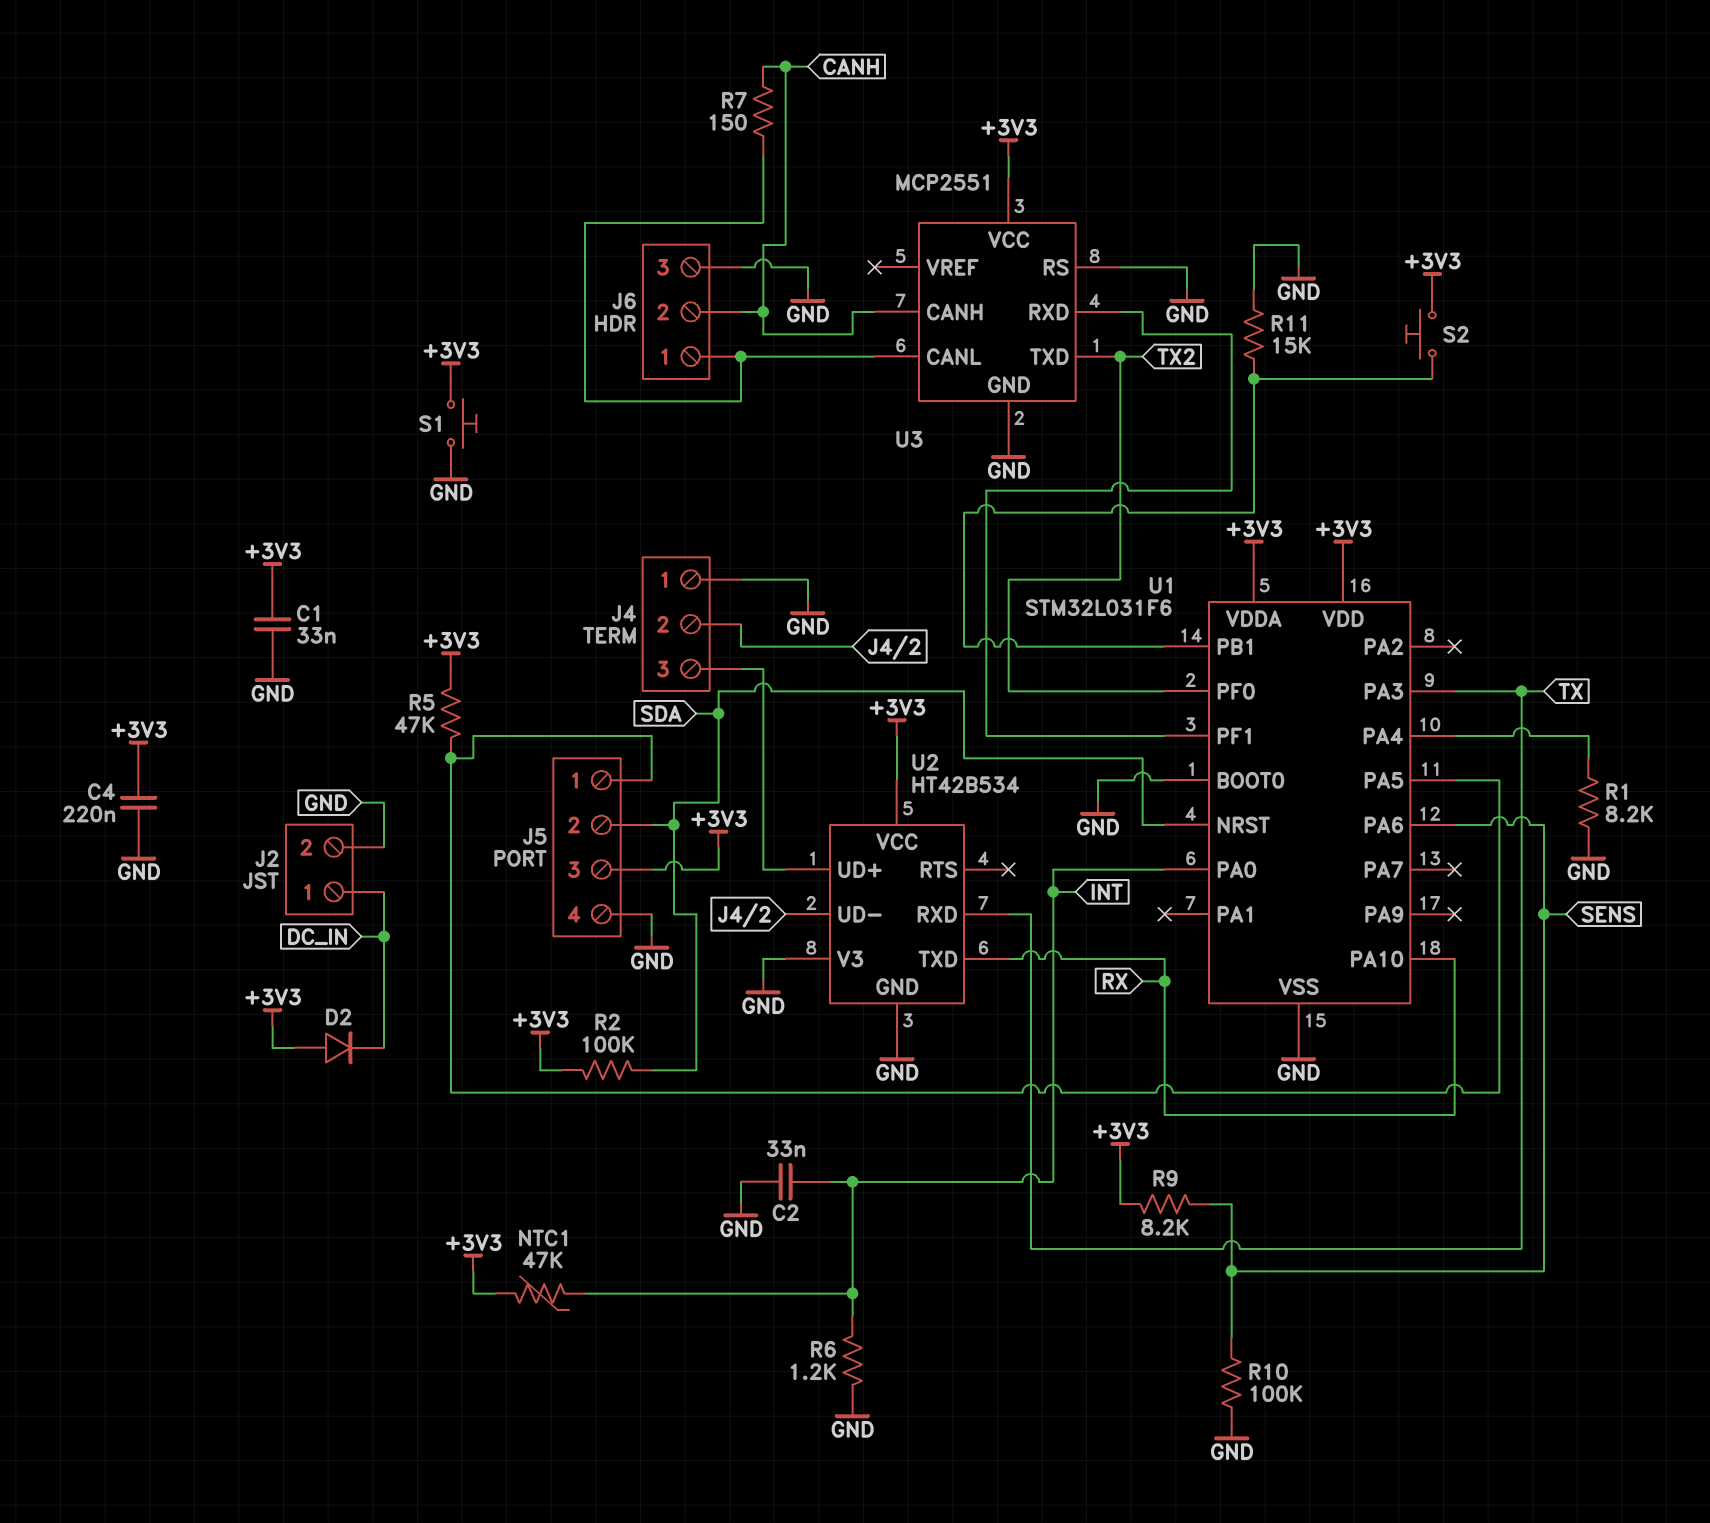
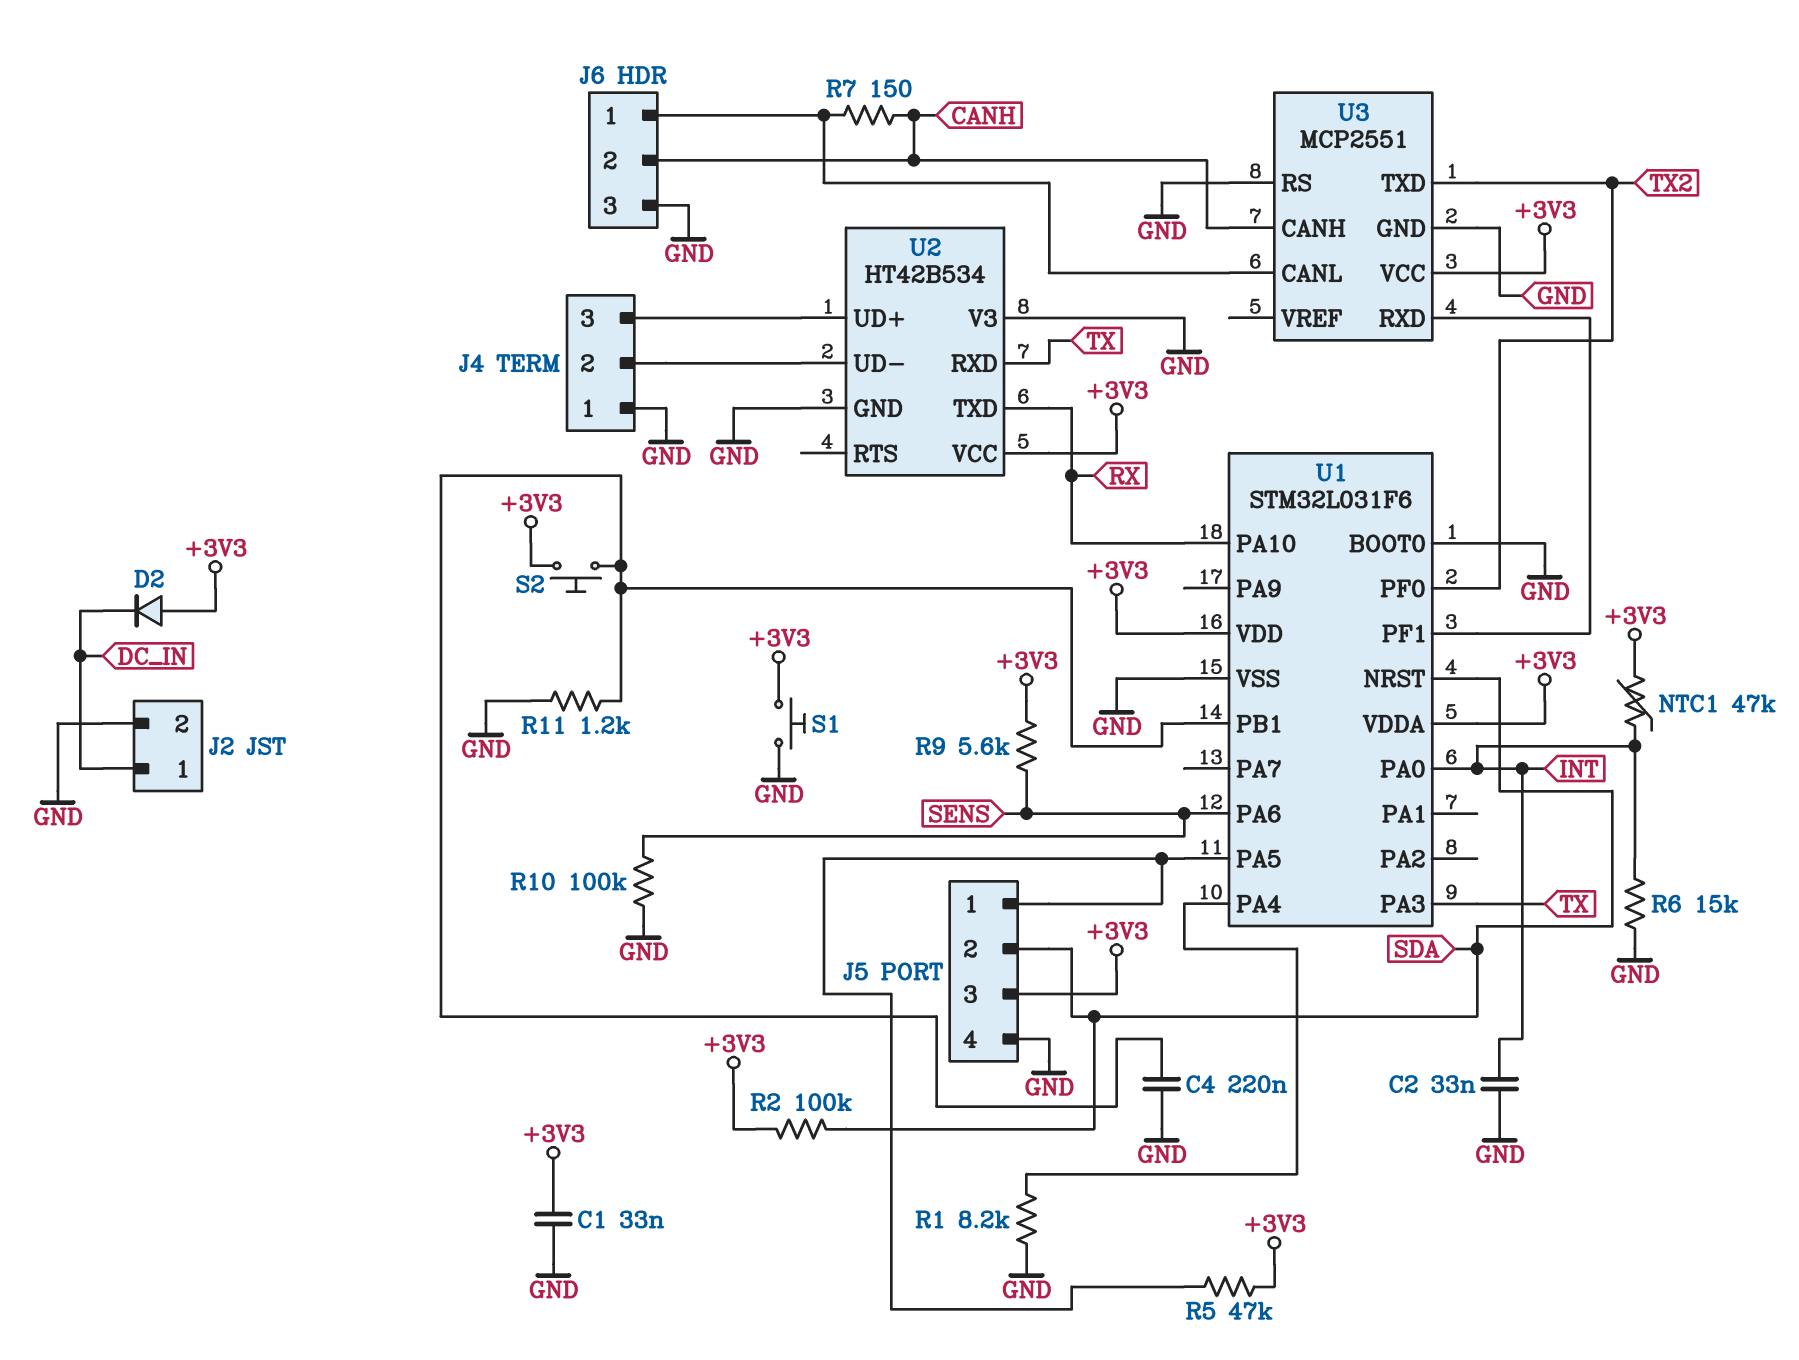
C4: 220nF (+3V3, GND) -> 220nF (GND, U1/PB1)
R6: 1.2k (GND, INT) -> 15k (GND, INT)
R9: 8.2k (+3V3, SENS) -> 5.6k (+3V3, SENS)
R11: 15k (GND, U1/PB1) -> 1.2k (GND, U1/PB1)

